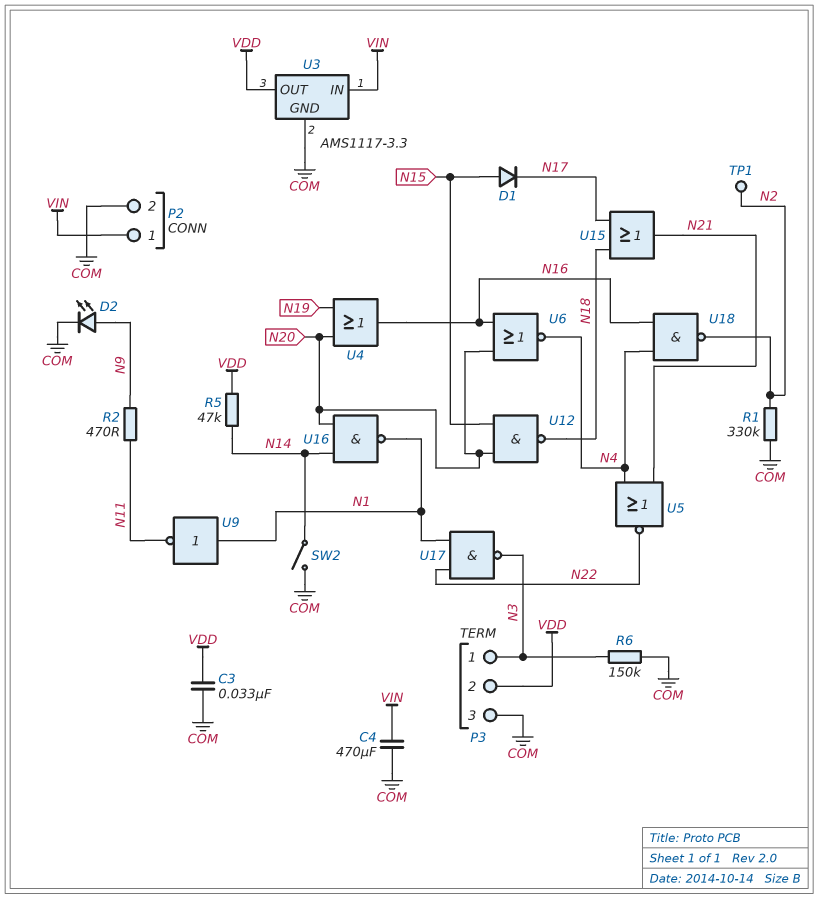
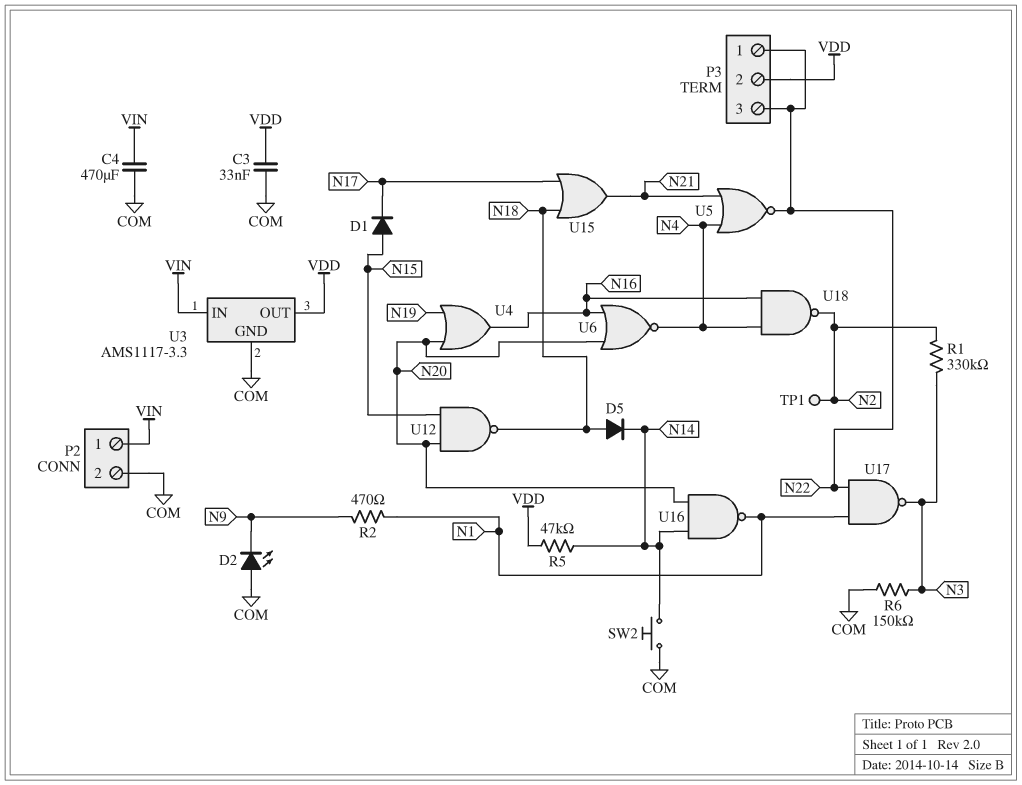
D2: LED (A N9, K COM) -> LED (A COM, K N9)
D5: none -> diode (A N18, K N14)
P3 pin 1: N3 -> N22
P3 pin 3: COM -> N22
R1: 330k (COM, N2) -> 330k (N2, N3)
R2: 470 (N9, N11) -> 470 (N1, N9)
SW2: switch (COM, N14) -> button (COM, N14)
U9: NOT (in N1, out N11) -> none

